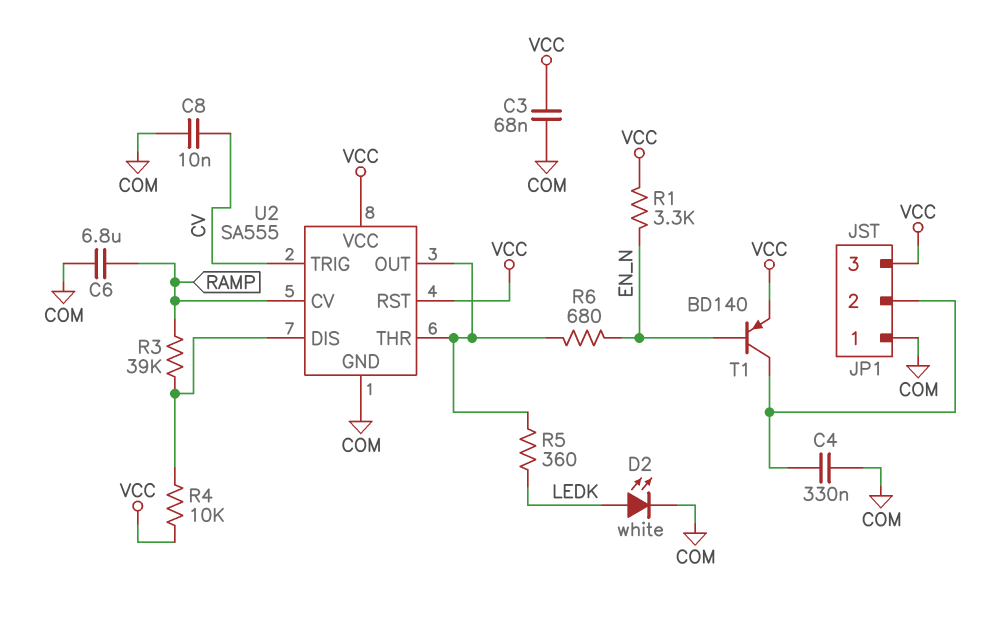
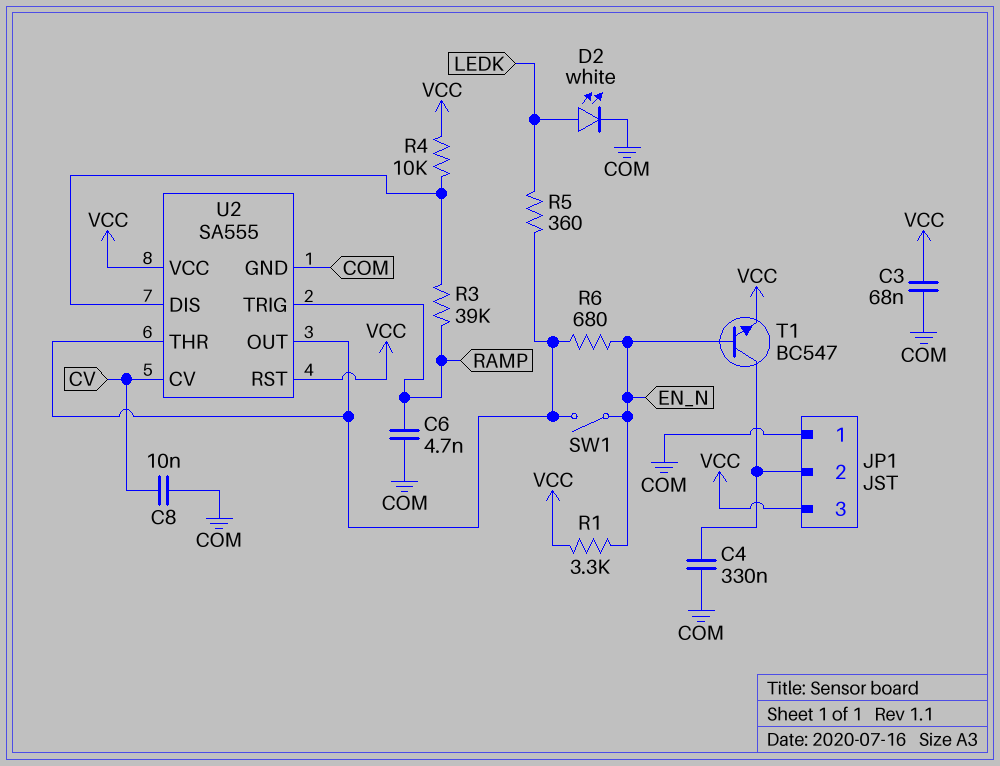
C6: 6.8uF (COM, RAMP) -> 4.7nF (COM, RAMP)
SW1: none -> switch (EN_N, U2/OUT)
T1: PNP BD140 (B EN_N, C JP1/2, E VCC) -> NPN BC547 (B EN_N, C JP1/2, E VCC)
U2 pin CV: RAMP -> CV
U2 pin TRIG: CV -> RAMP

